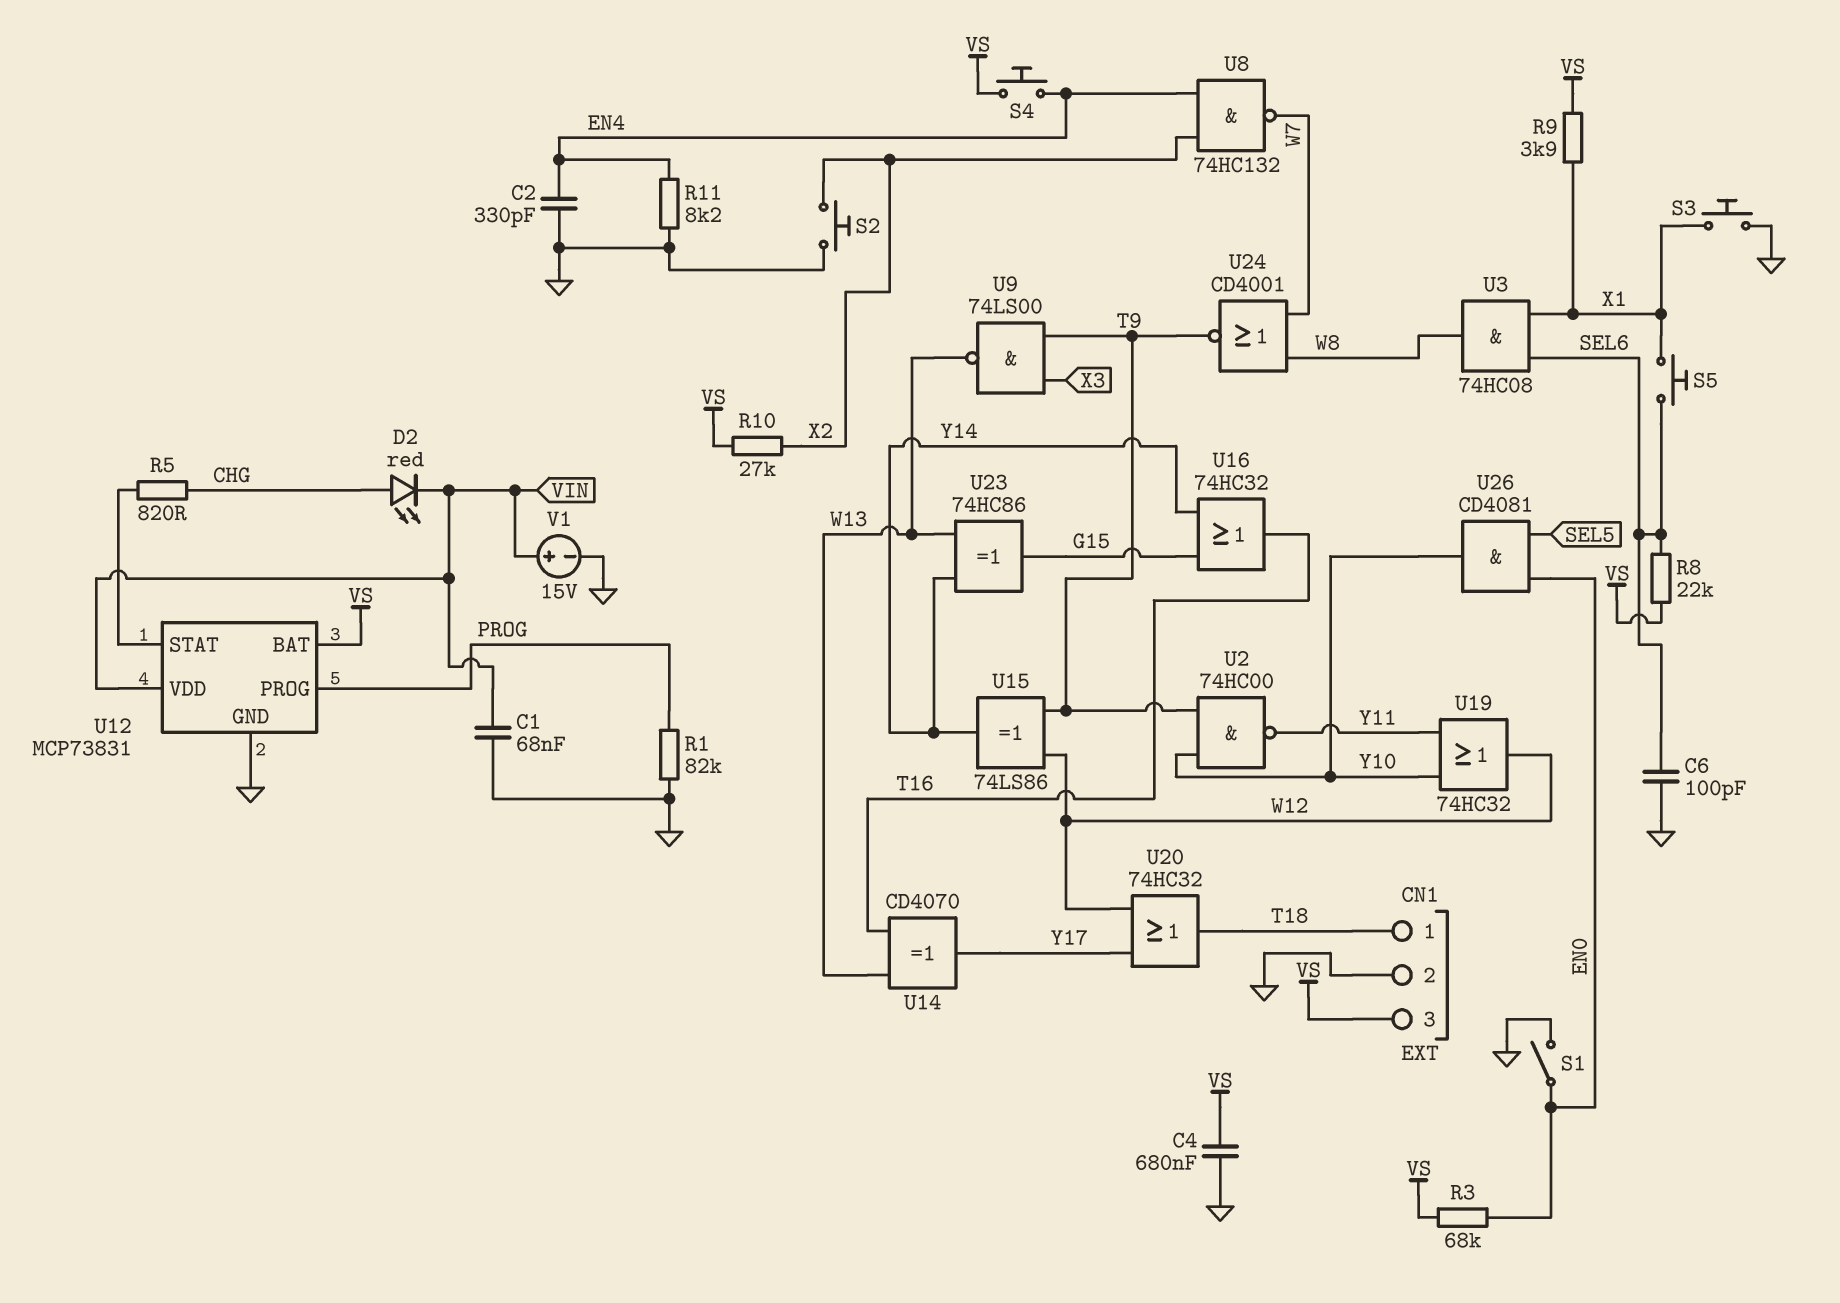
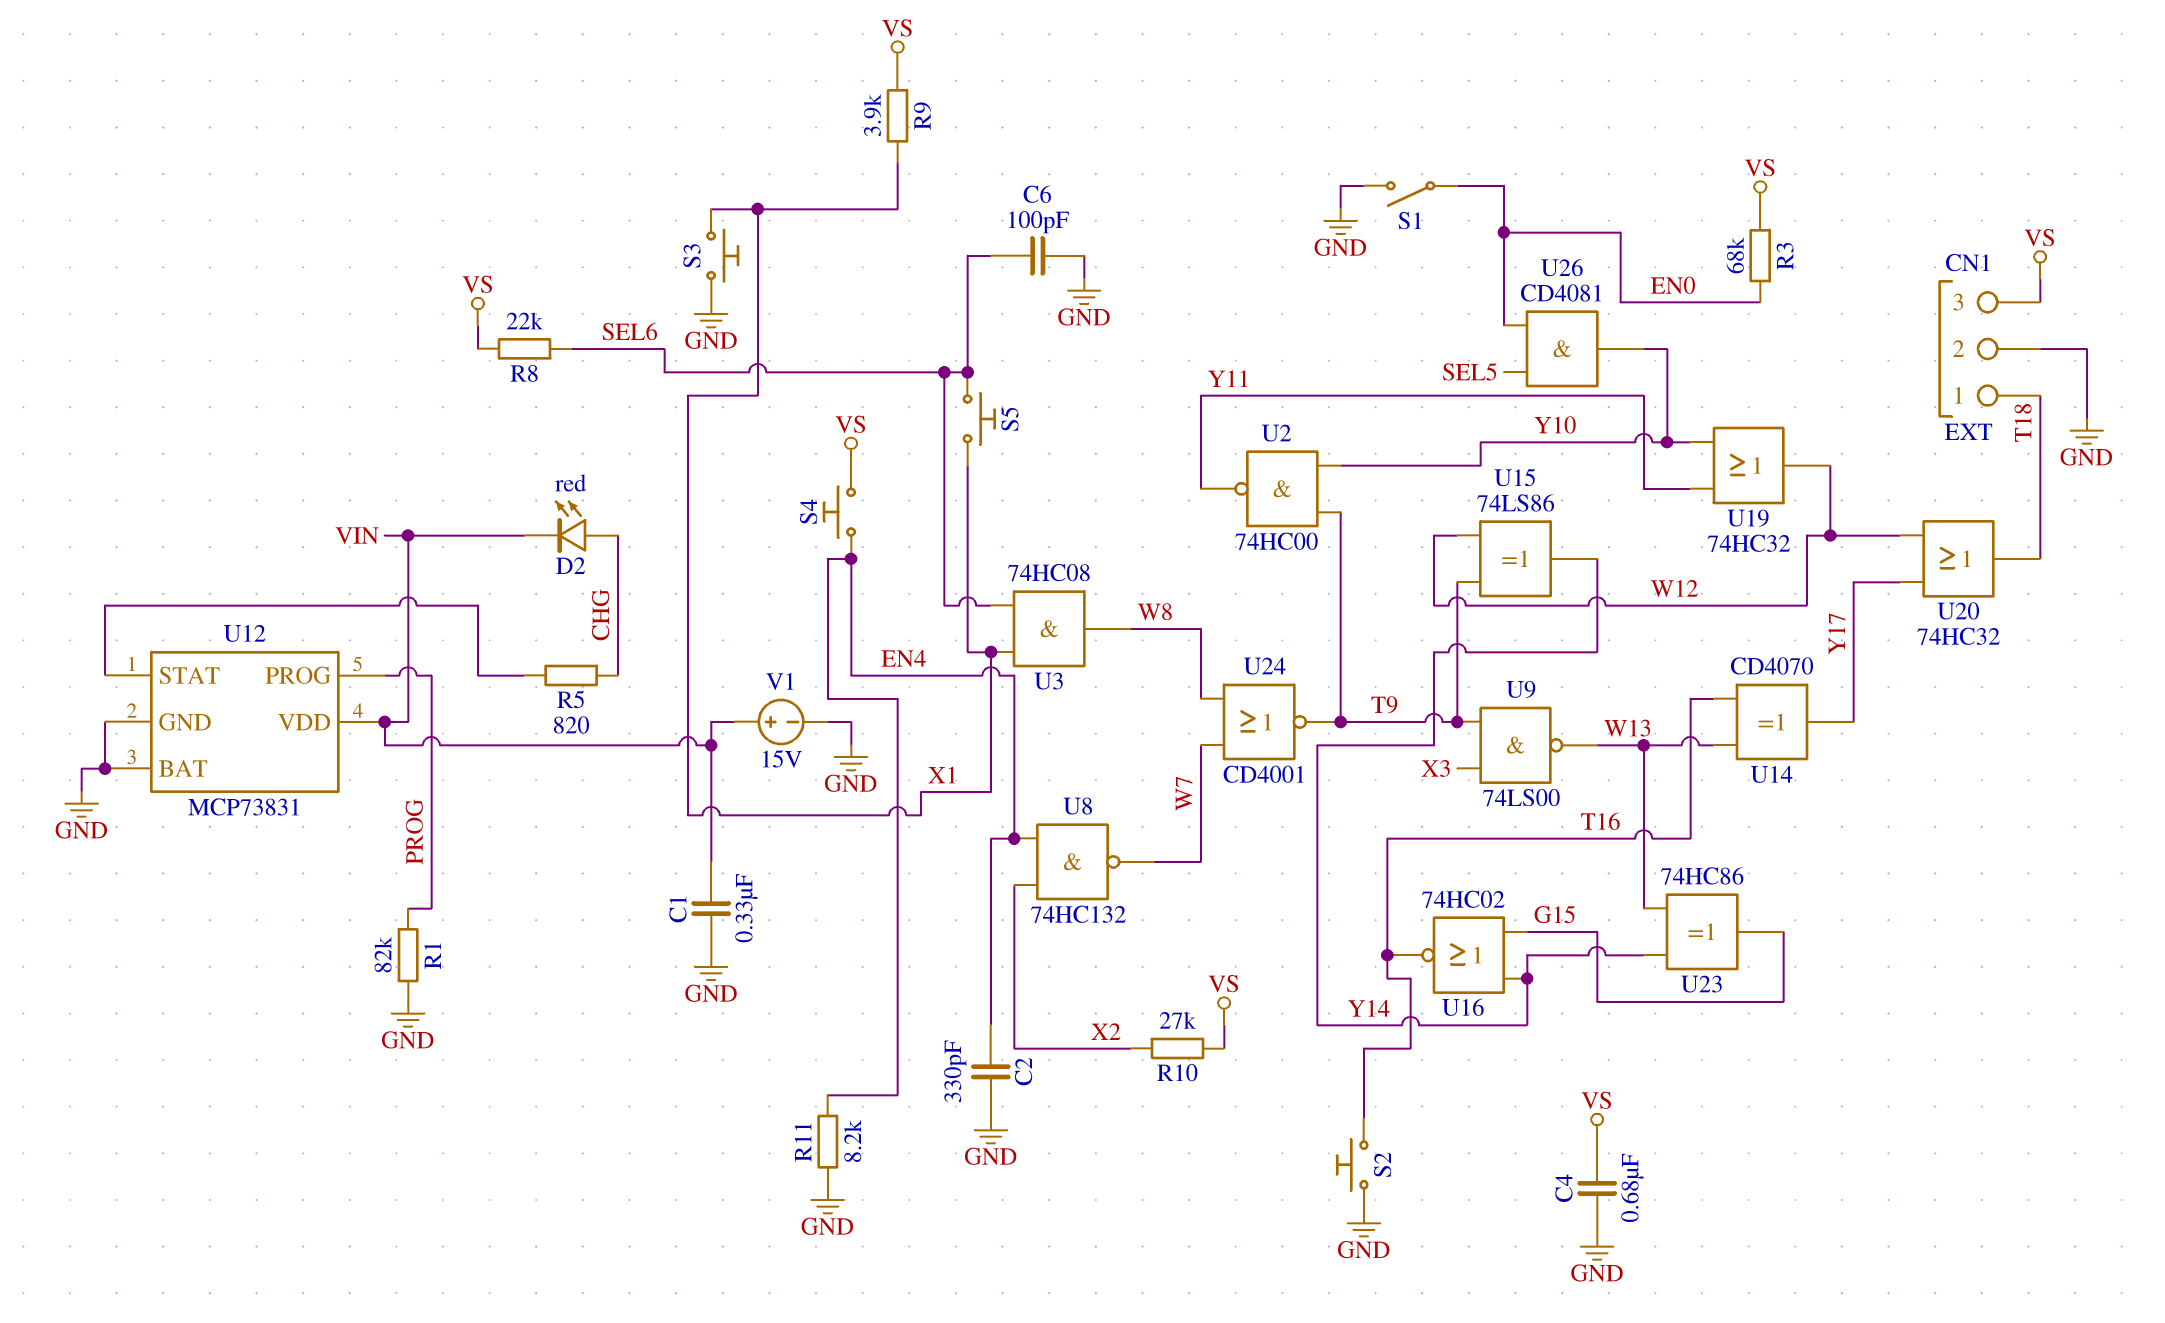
C1: 68nF (GND, VIN) -> 330nF (GND, VIN)
S2: button (GND, X2) -> button (GND, T16)
U12 pin BAT: VS -> GND
U16: OR 74HC32 (in G15, in Y14, out T16) -> NOR 74HC02 (in G15, in Y14, out T16)

